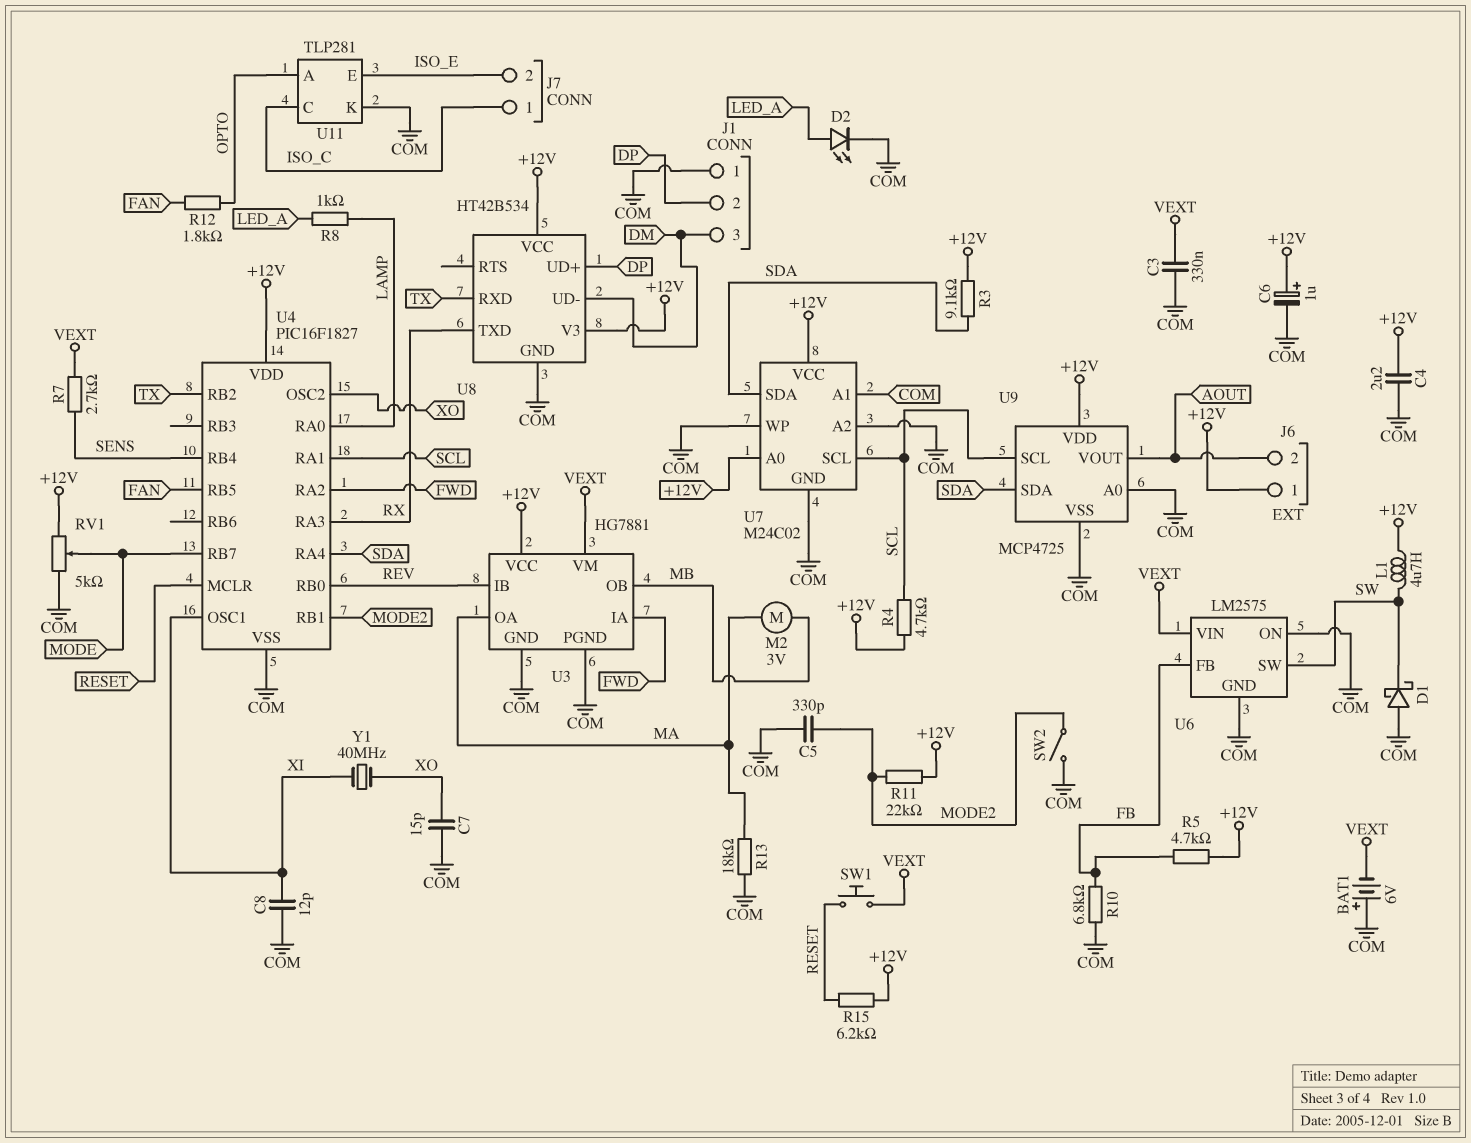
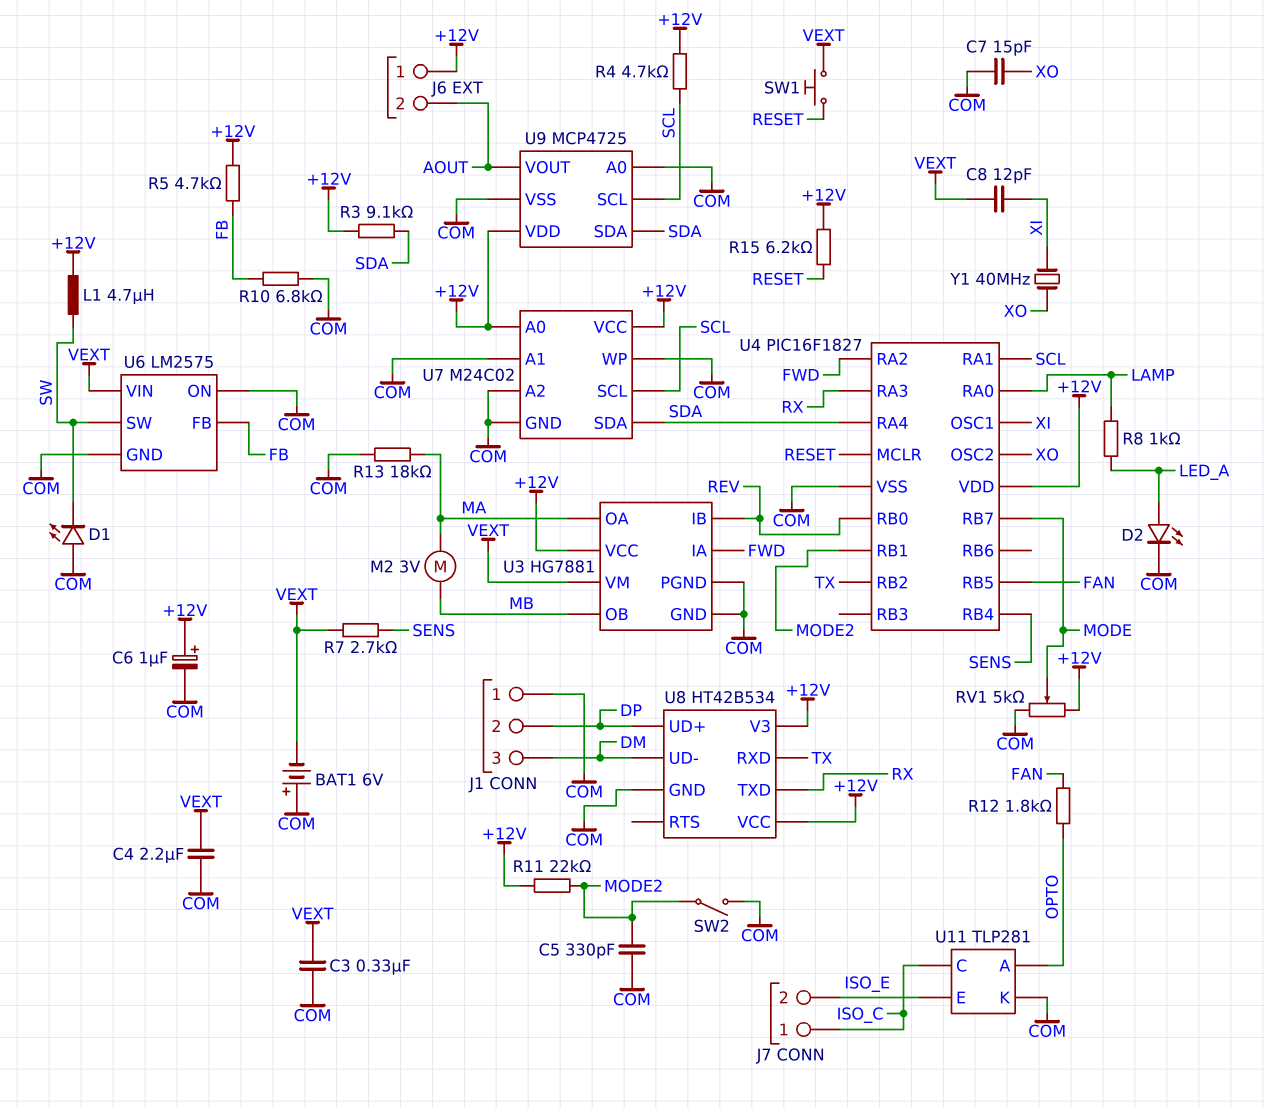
C4: 2.2uF (+12V, COM) -> 2.2uF (COM, VEXT)
C8: 12pF (COM, XI) -> 12pF (VEXT, XI)
D1: schottky (A COM, K SW) -> LED (A COM, K SW)

